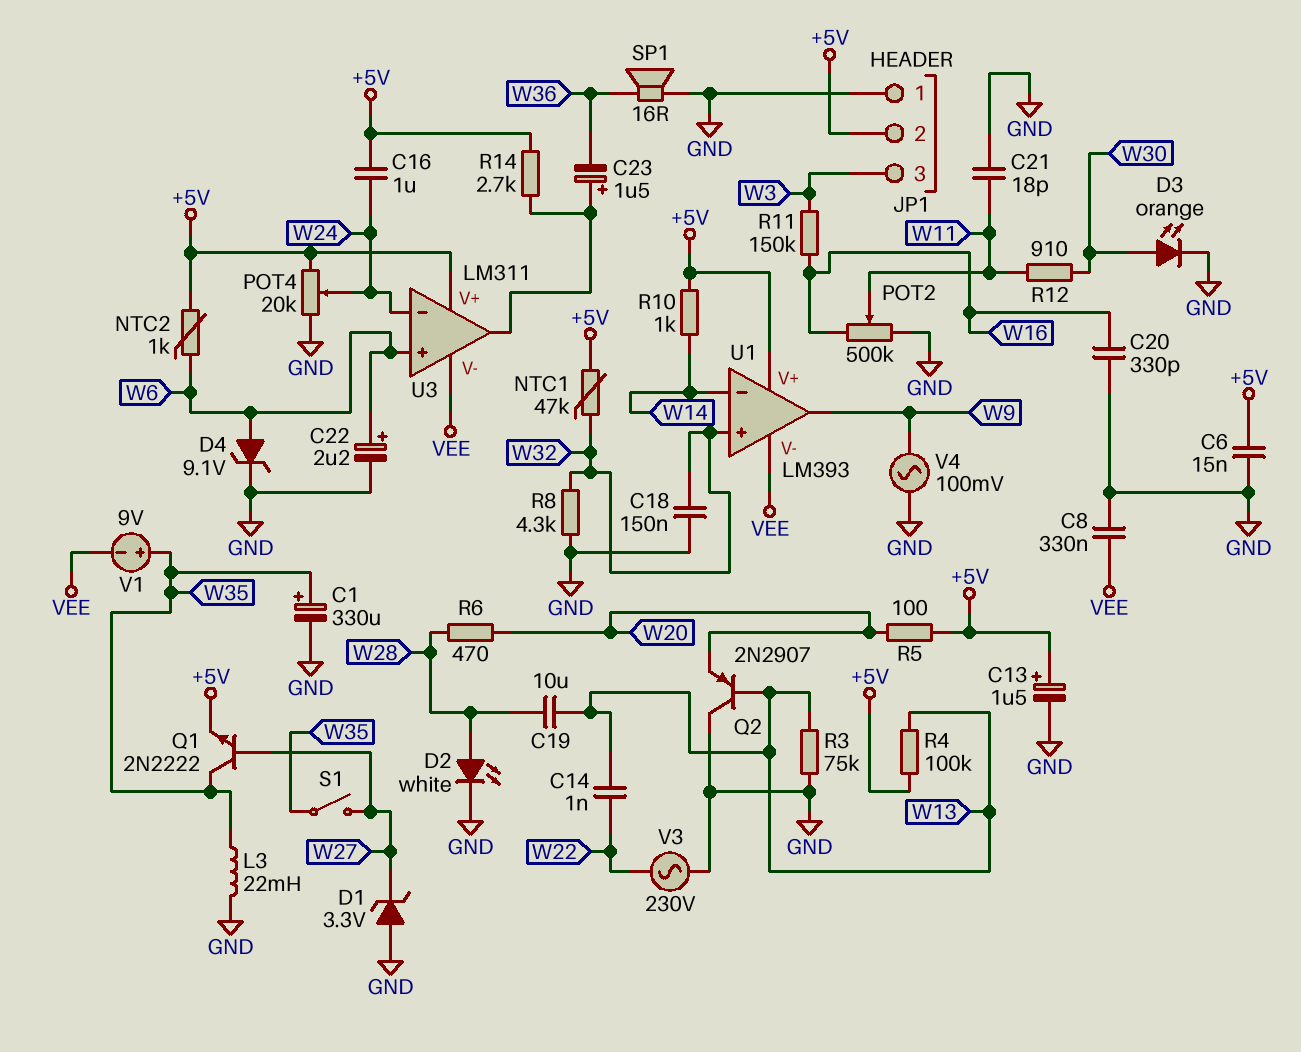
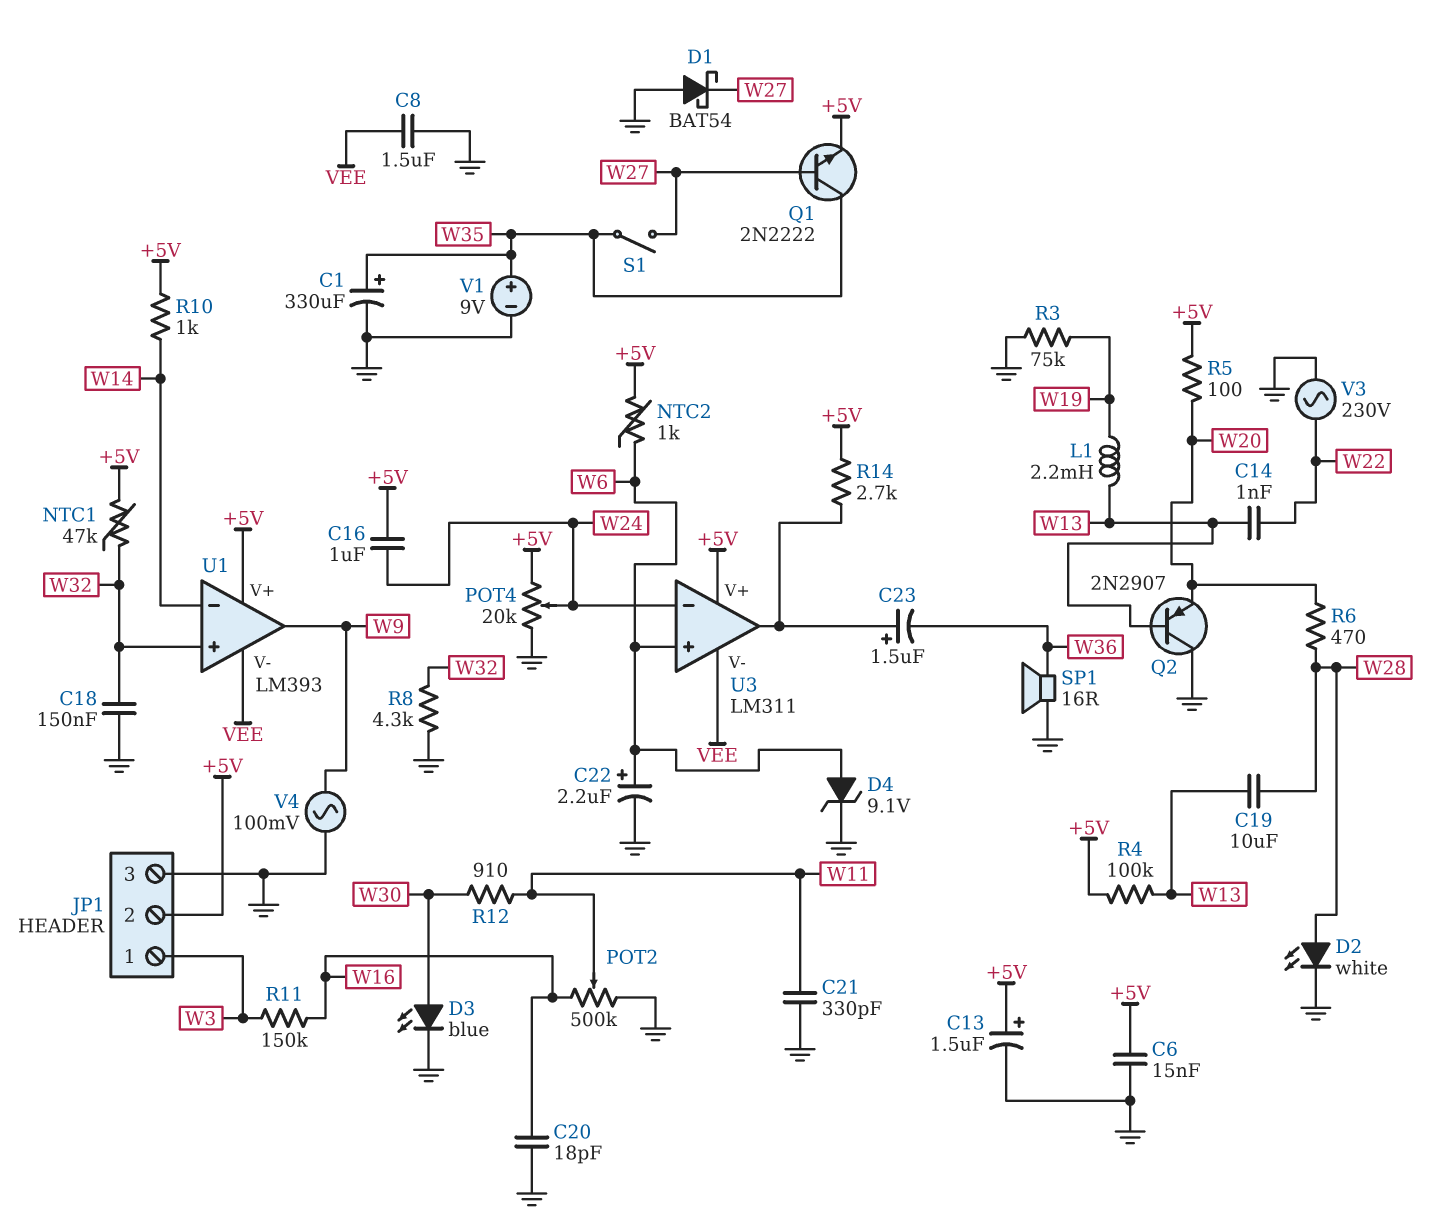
C8: 330nF (GND, VEE) -> 1.5uF (GND, VEE)
C20: 330pF (GND, W16) -> 18pF (GND, W16)
C21: 18pF (GND, W11) -> 330pF (GND, W11)
D1: zener 3.3V (A GND, K W27) -> schottky BAT54 (A GND, K W27)
D3: LED orange (A W30, K GND) -> LED blue (A W30, K GND)
JP1 pin 1: GND -> W3
JP1 pin 3: W3 -> GND
L1: none -> 2.2mH (W13, W19)
L3: 22mH (GND, W35) -> none
R3: 75k (GND, W13) -> 75k (GND, W19)
V1: 9V (plus W35, minus VEE) -> 9V (plus W35, minus GND)

